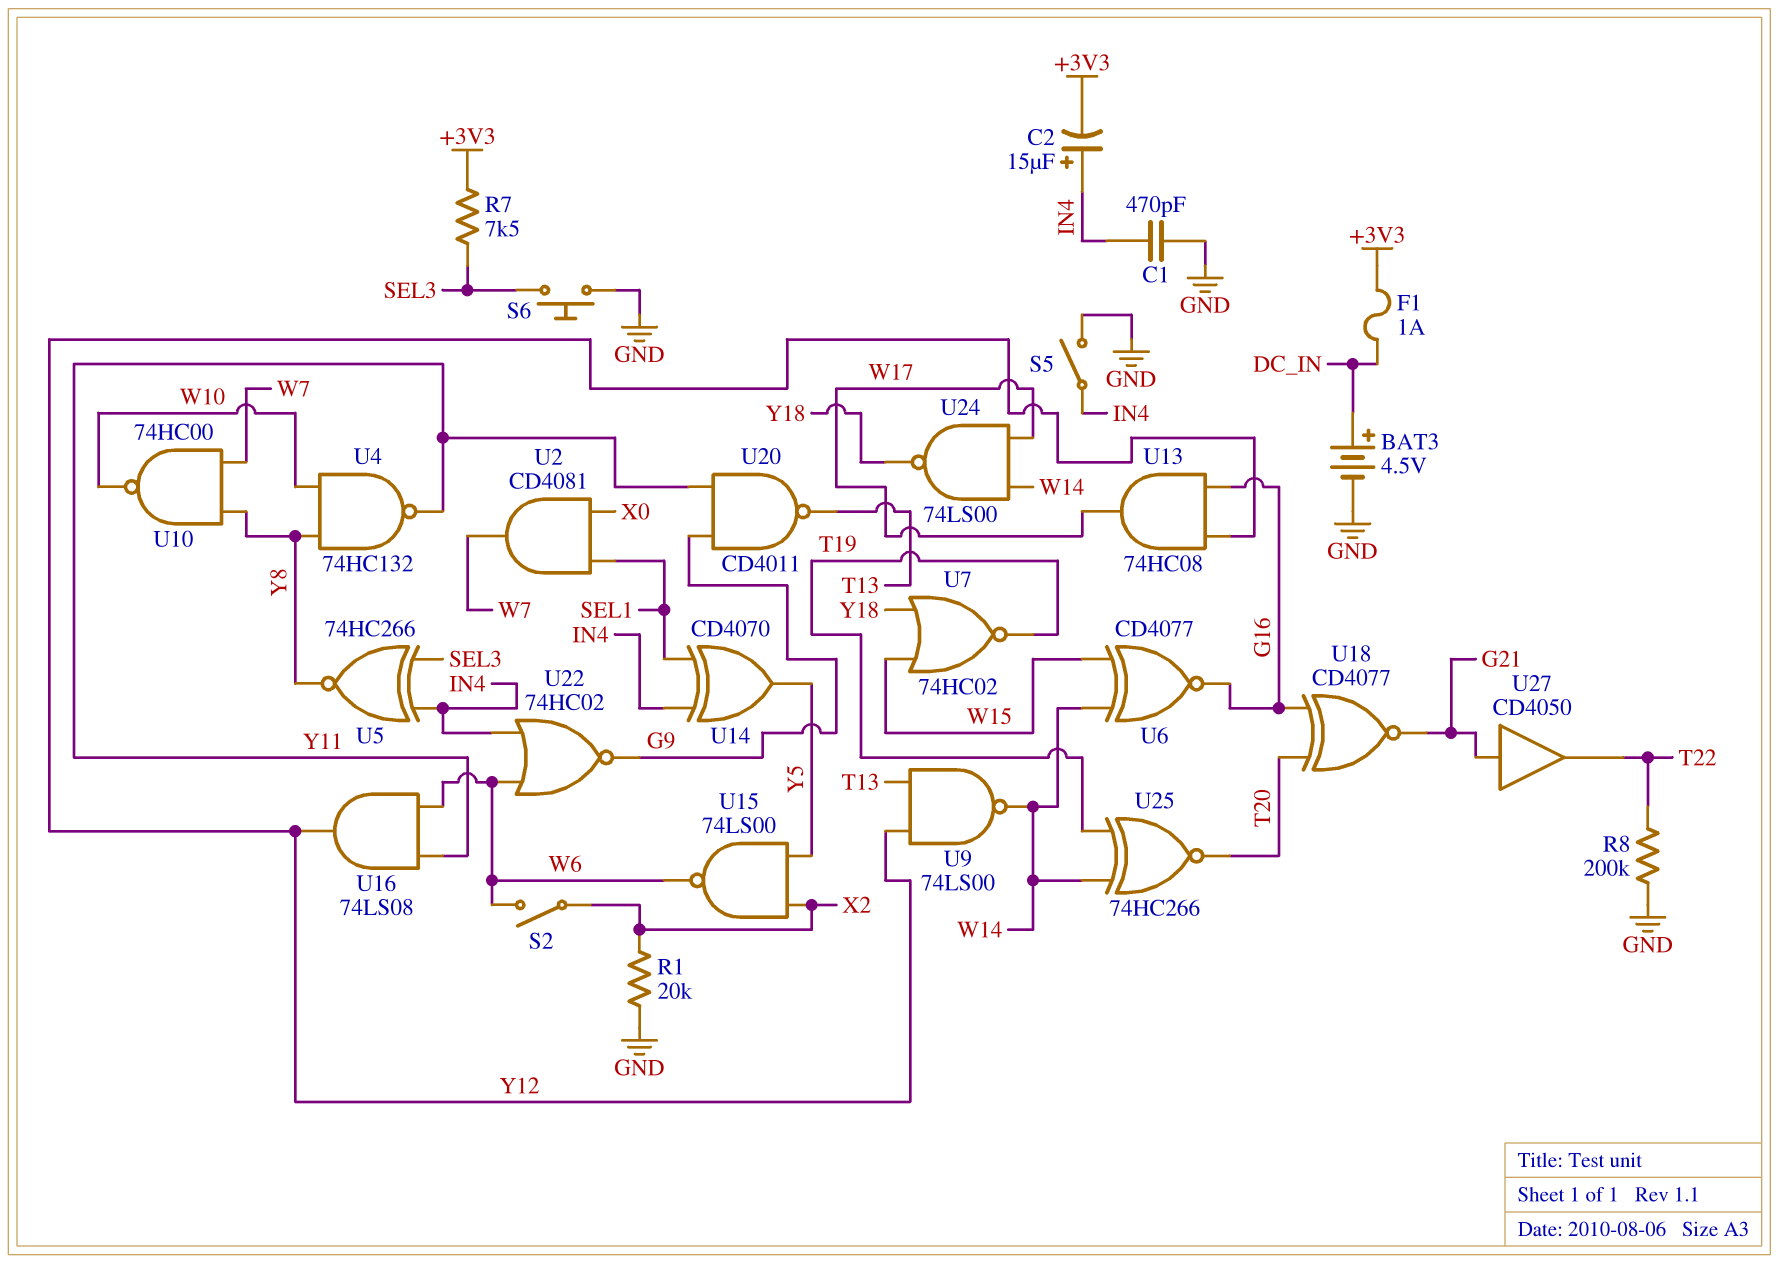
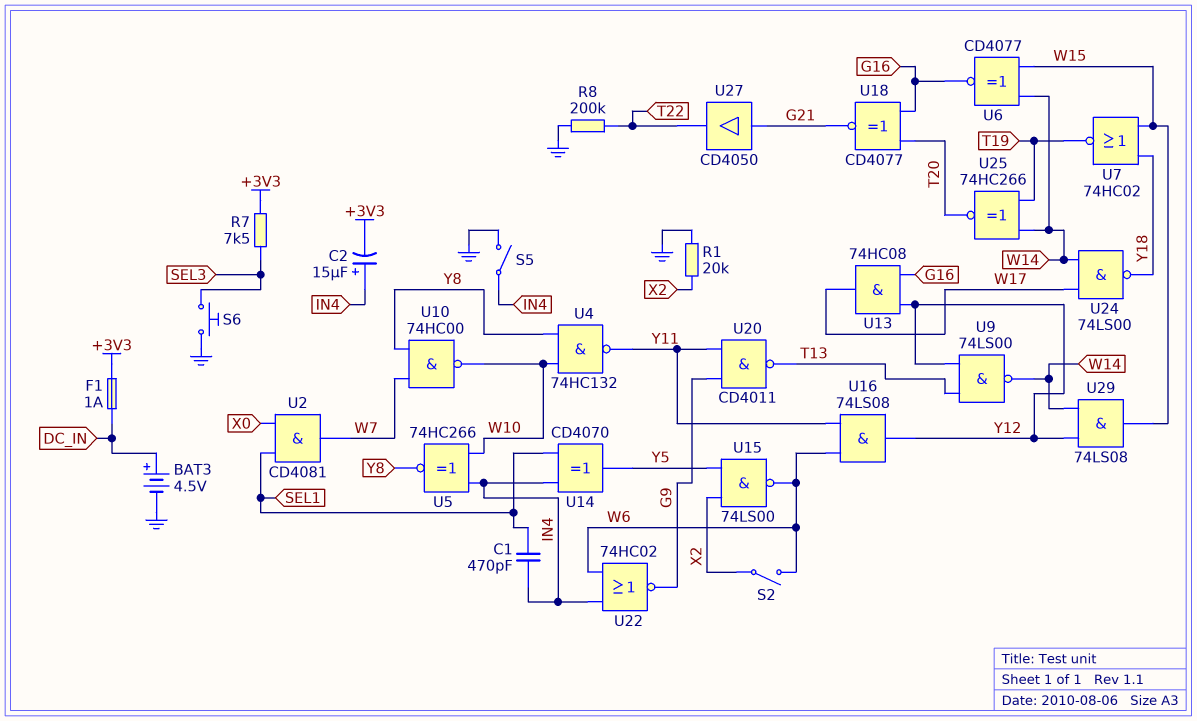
C1: 470pF (GND, IN4) -> 470pF (IN4, SEL1)
U5: XNOR 74HC266 (in IN4, in SEL3, out Y8) -> XNOR 74HC266 (in IN4, in W10, out Y8)
U29: none -> AND 74LS08 (in W14, in Y12, out W15)

